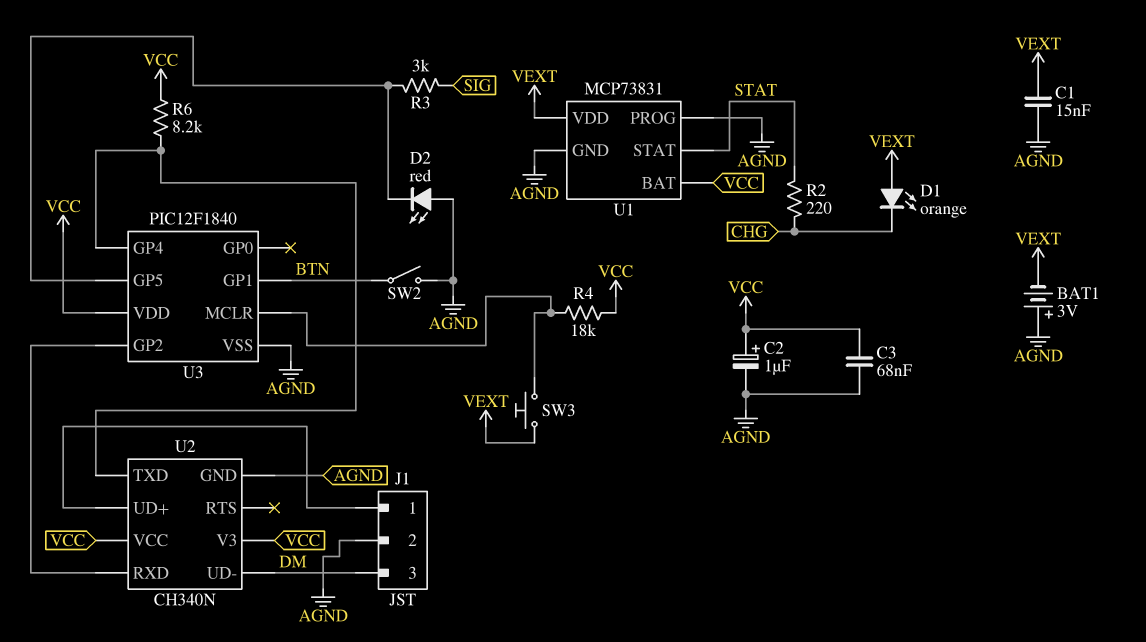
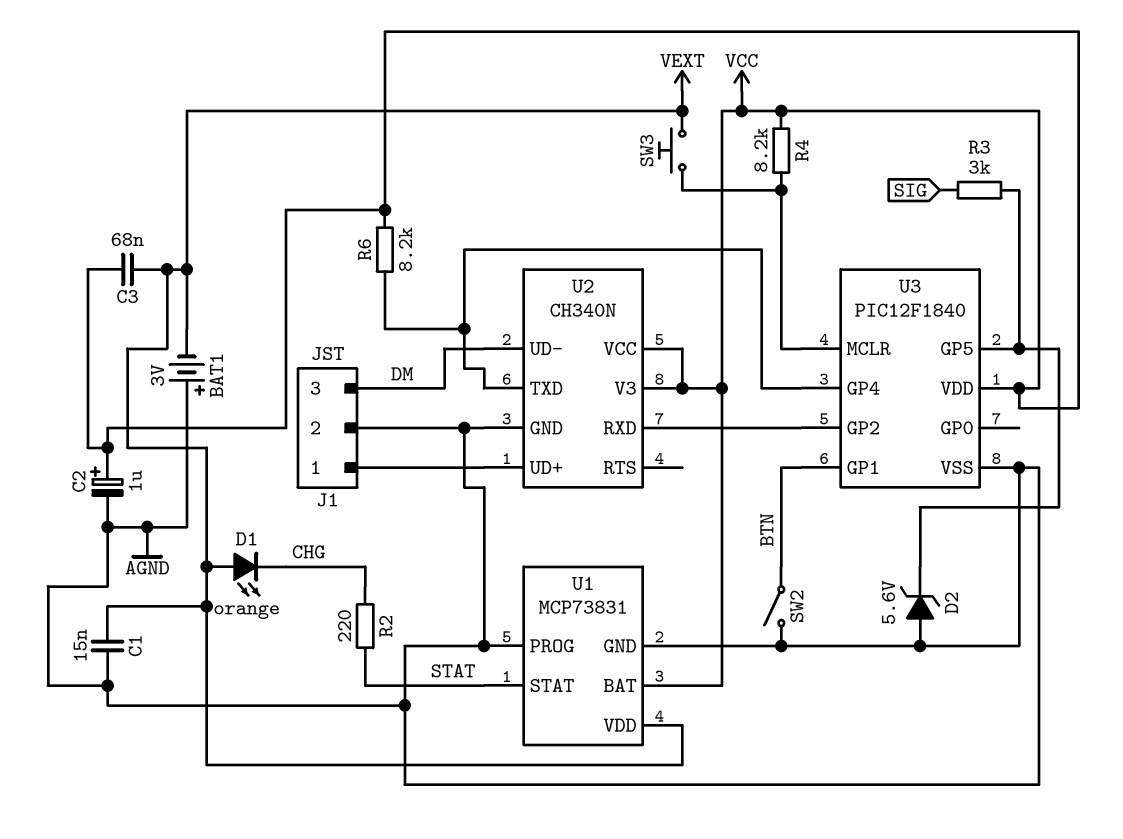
C3: 68nF (AGND, VCC) -> 68nF (VCC, VEXT)
D2: LED red (A AGND, K U3/GP5) -> zener 5.6V (A AGND, K U3/GP5)
R4: 18k (U3/MCLR, VCC) -> 8.2k (U3/MCLR, VCC)

